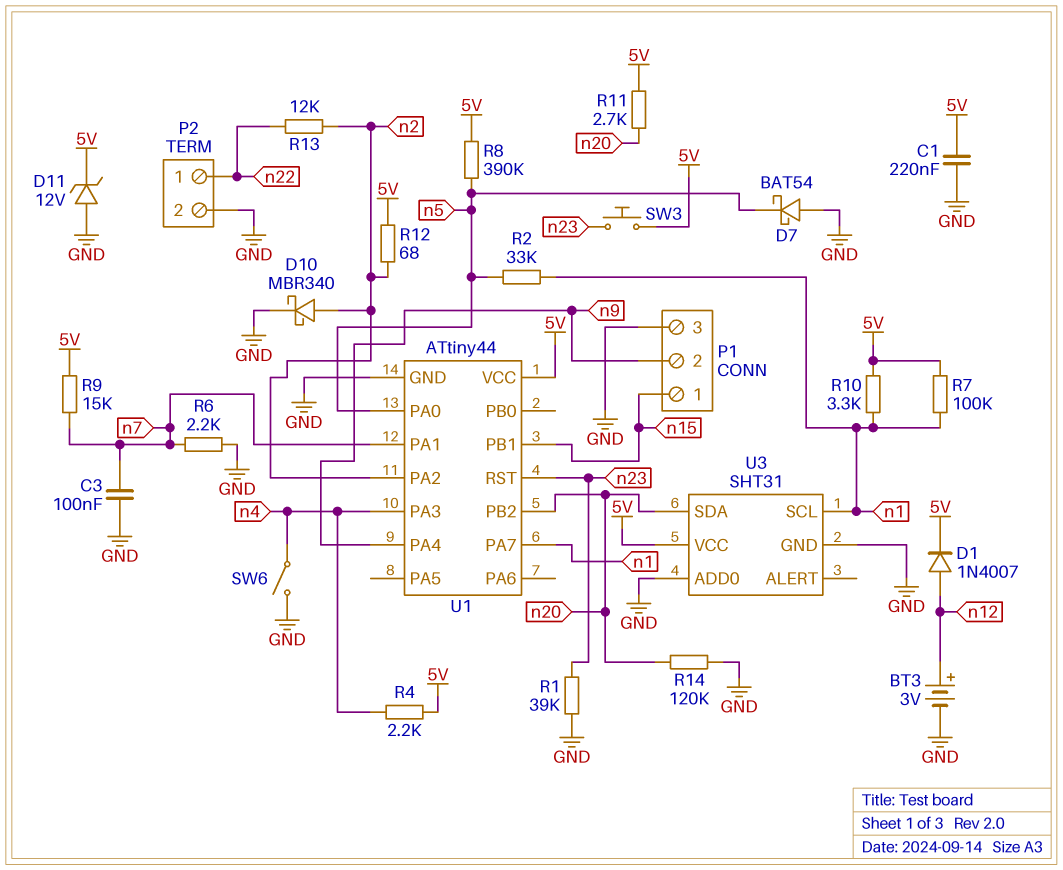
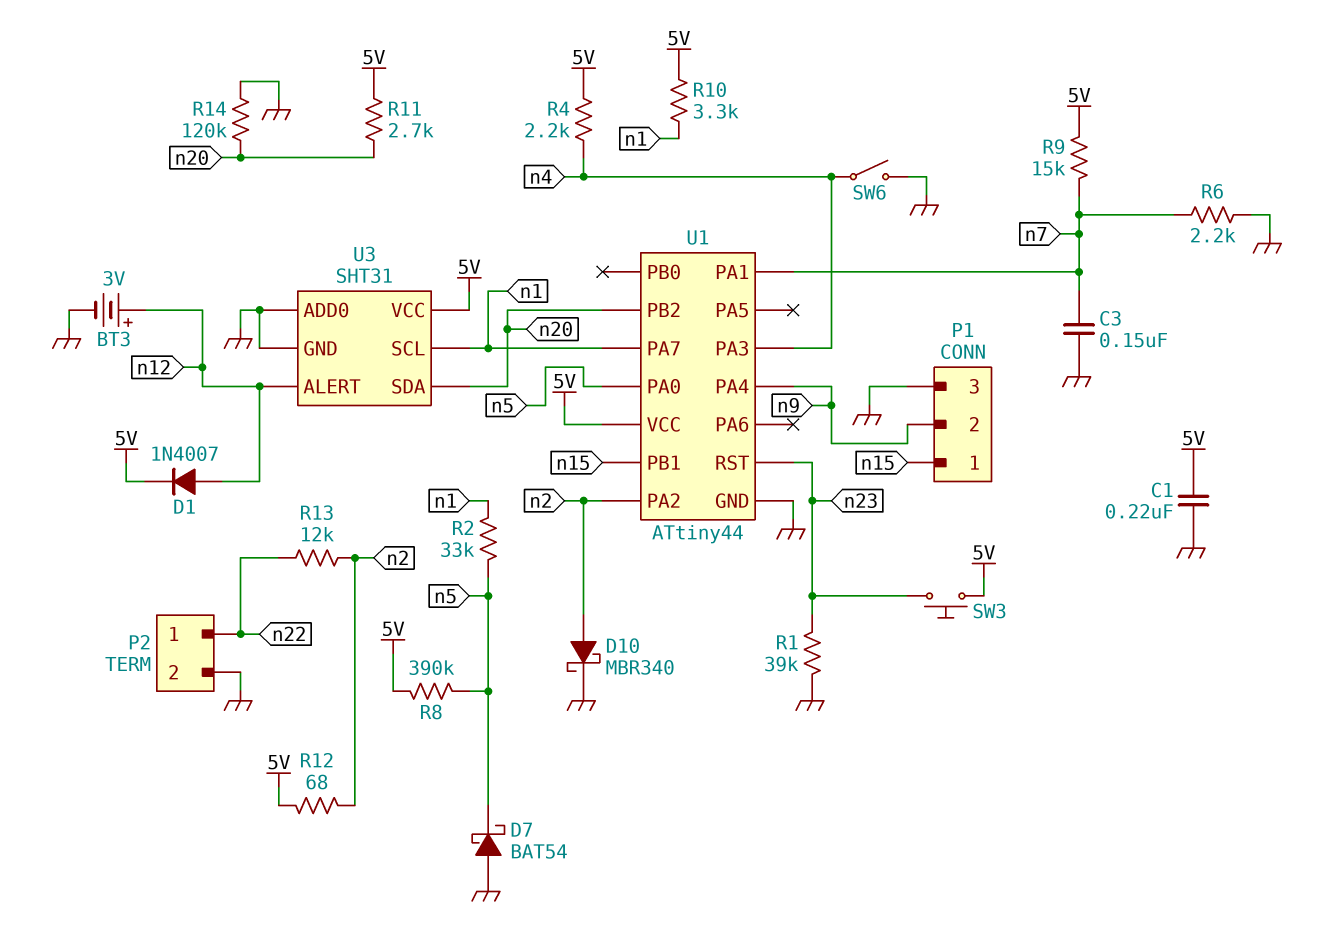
C3: 100nF (GND, n7) -> 150nF (GND, n7)
D11: zener 12V (A GND, K 5V) -> none
R7: 100k (5V, n1) -> none
U3 pin ALERT: none -> n12

